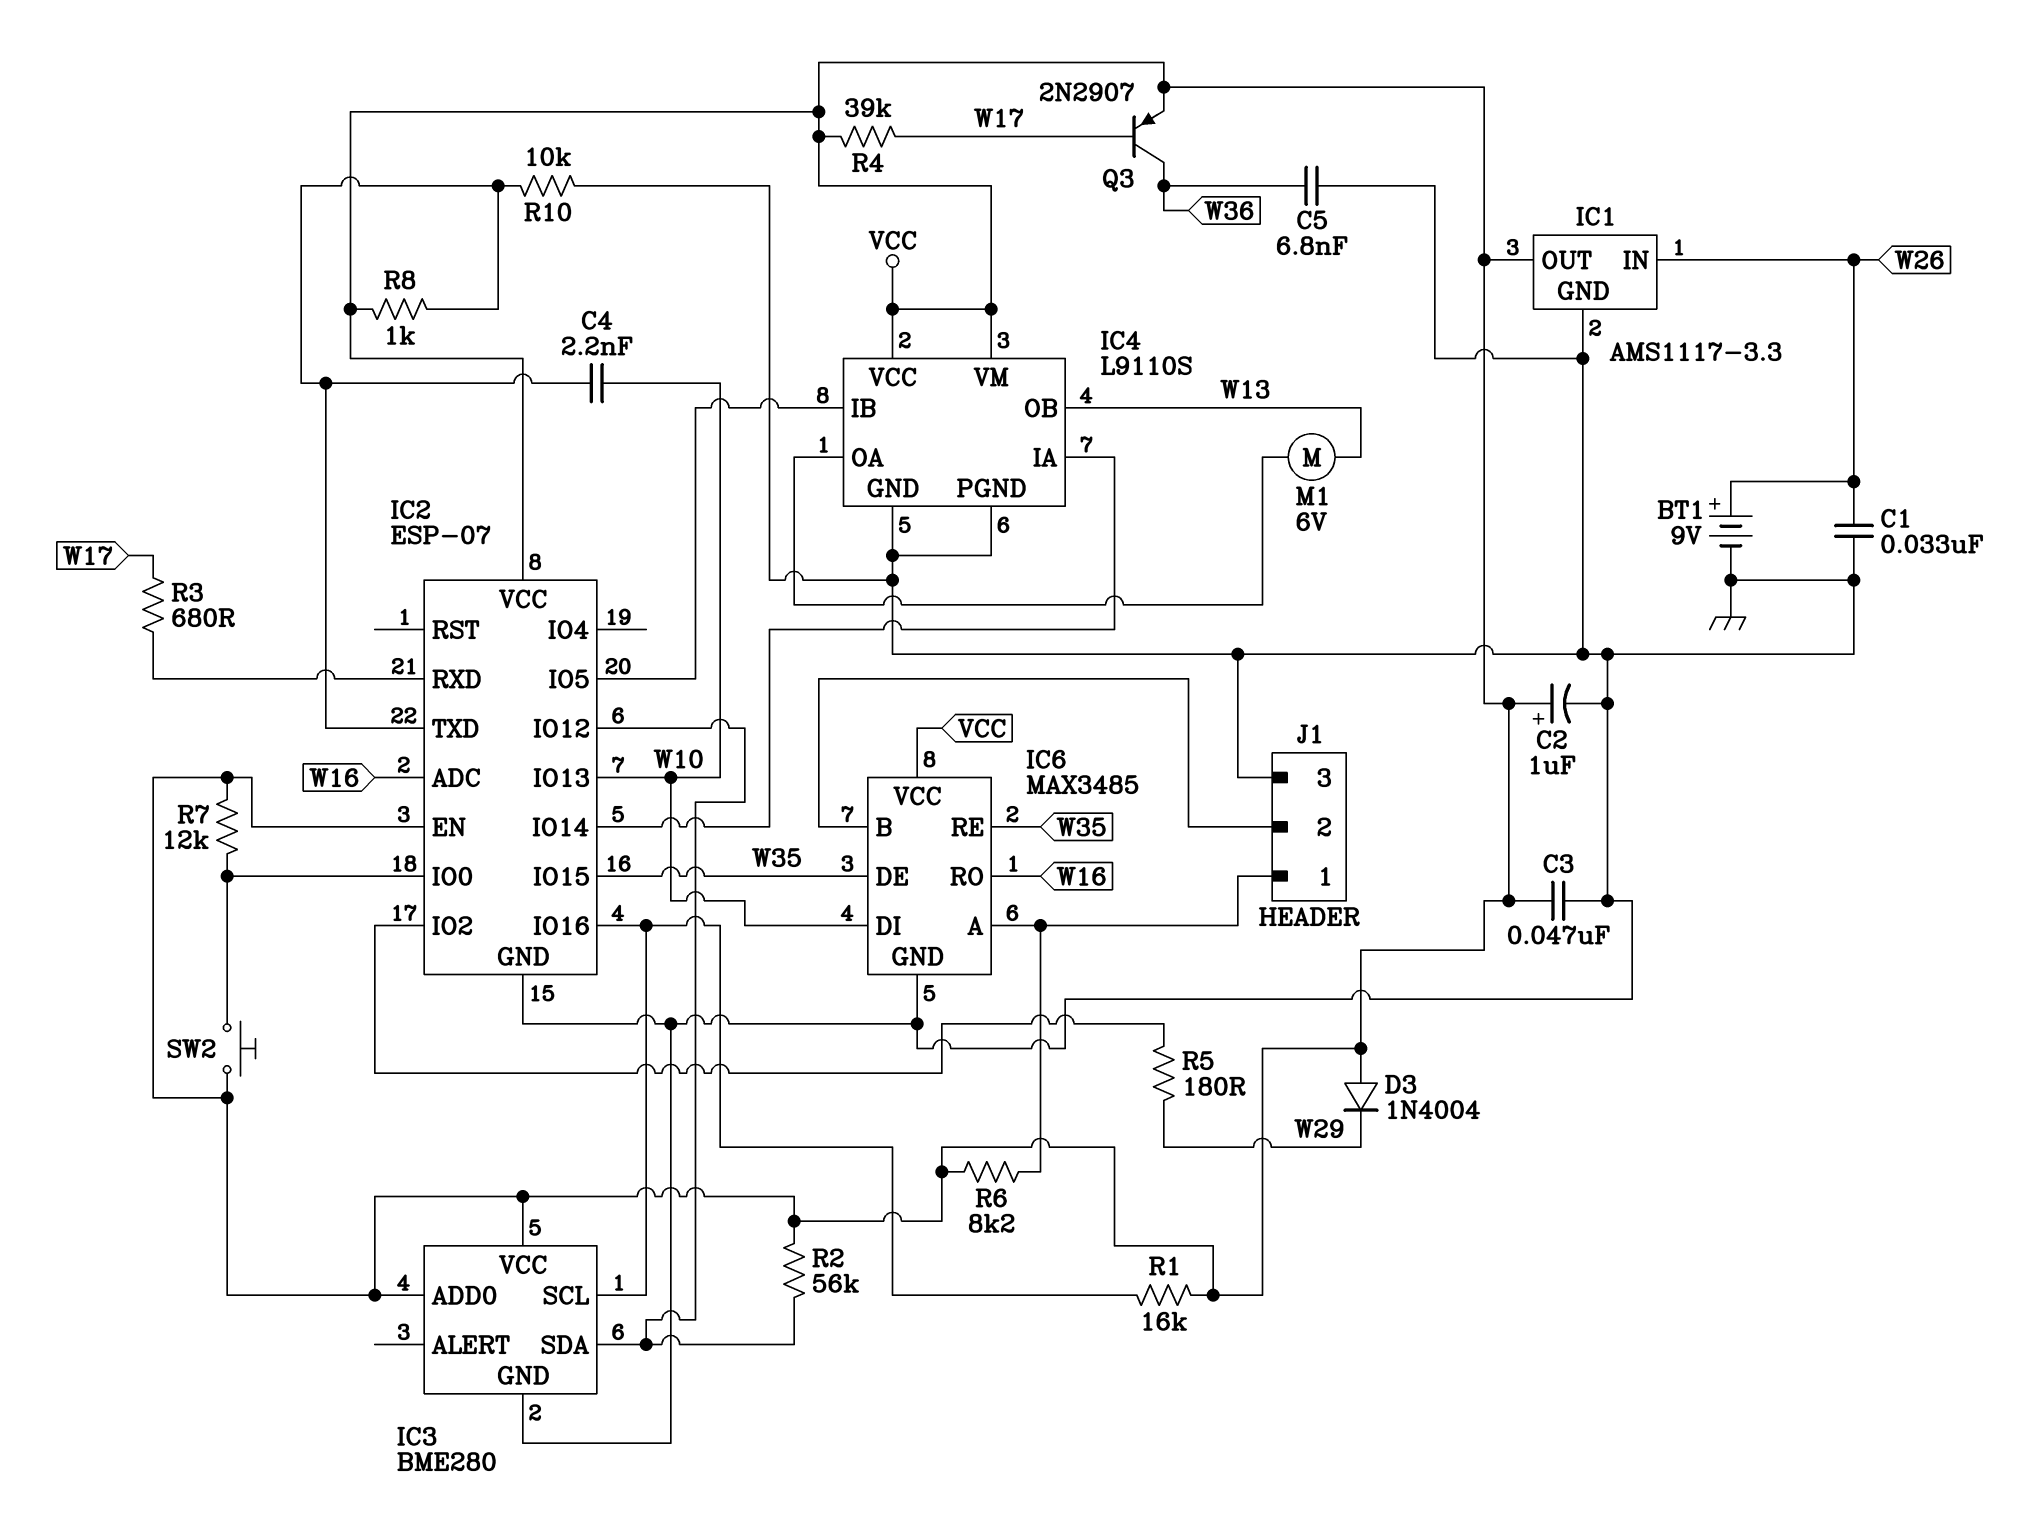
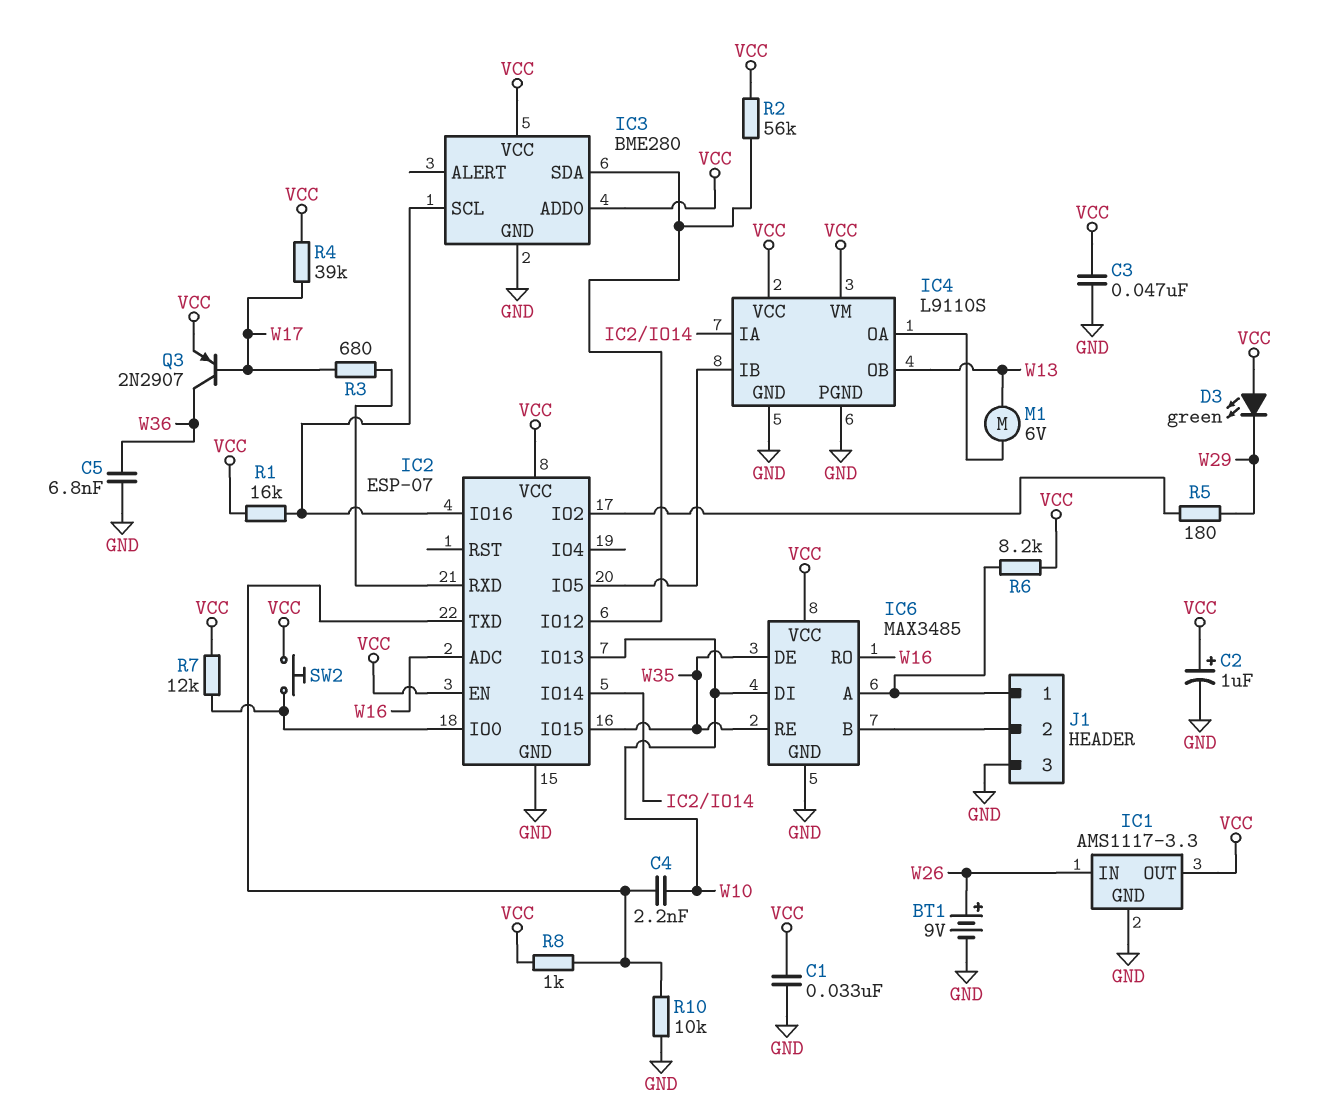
C1: 33nF (GND, W26) -> 33nF (GND, VCC)
D3: diode 1N4004 (A VCC, K W29) -> LED green (A VCC, K W29)

